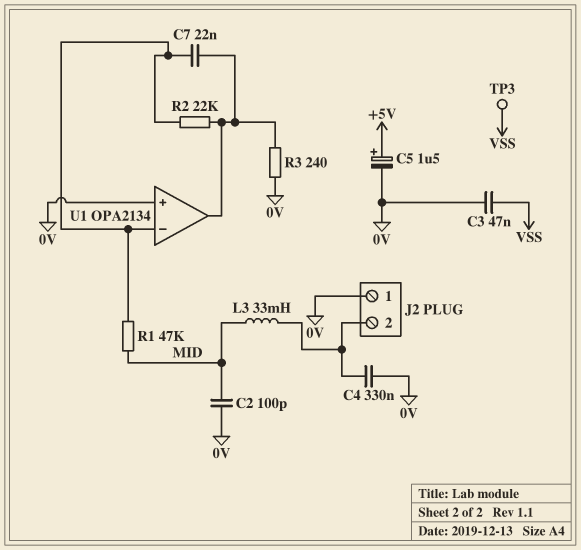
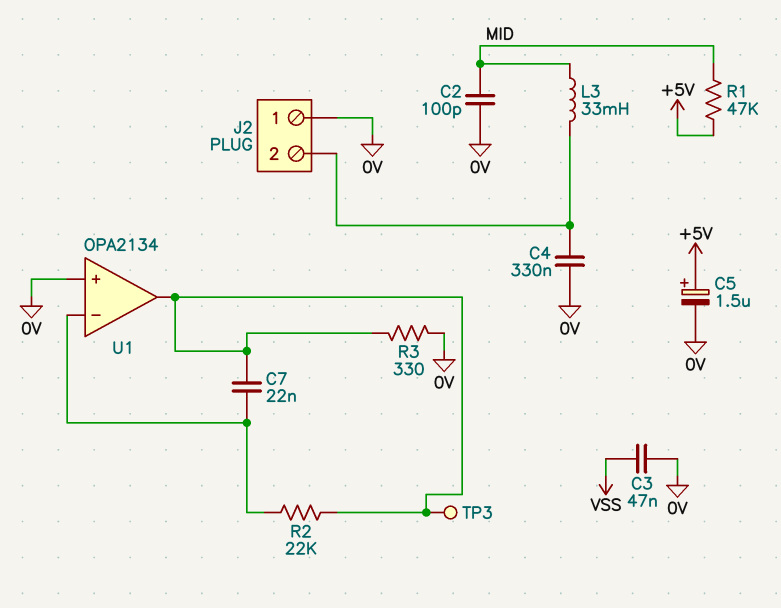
R1: 47k (MID, U1/in-) -> 47k (+5V, MID)
R3: 240 (0V, U1/out) -> 330 (0V, U1/out)
TP3: test point (VSS) -> test point (U1/out)

